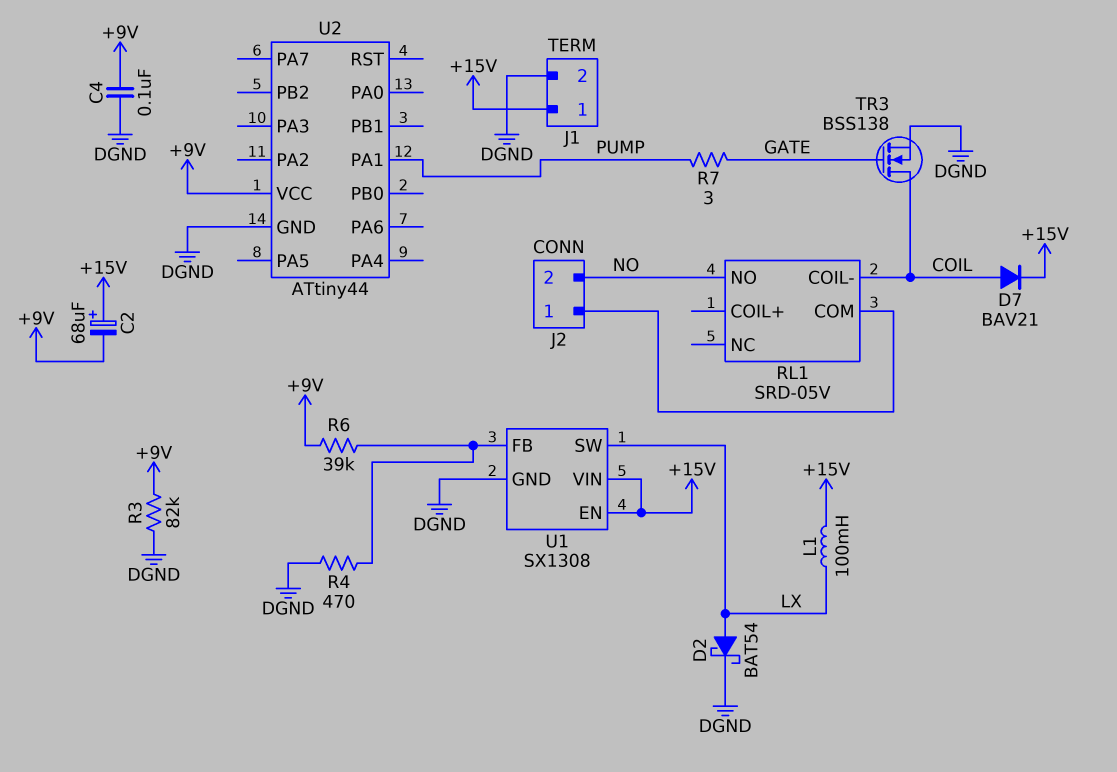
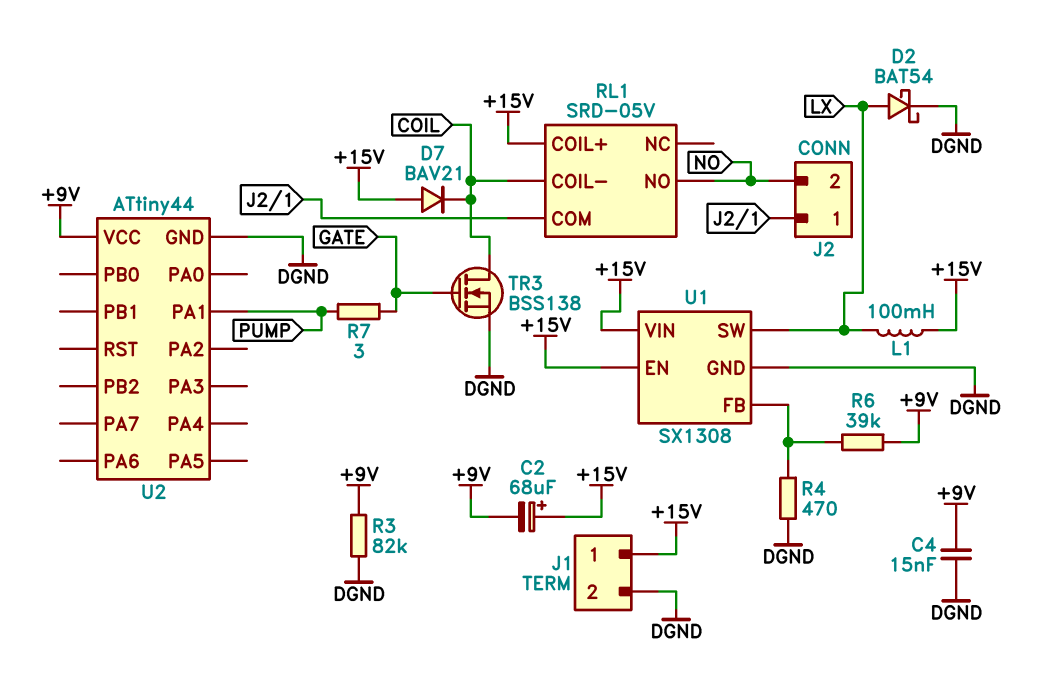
C4: 100nF (+9V, DGND) -> 15nF (+9V, DGND)
D7: diode BAV21 (A COIL, K +15V) -> diode BAV21 (A +15V, K COIL)
RL1 pin COIL+: none -> +15V

